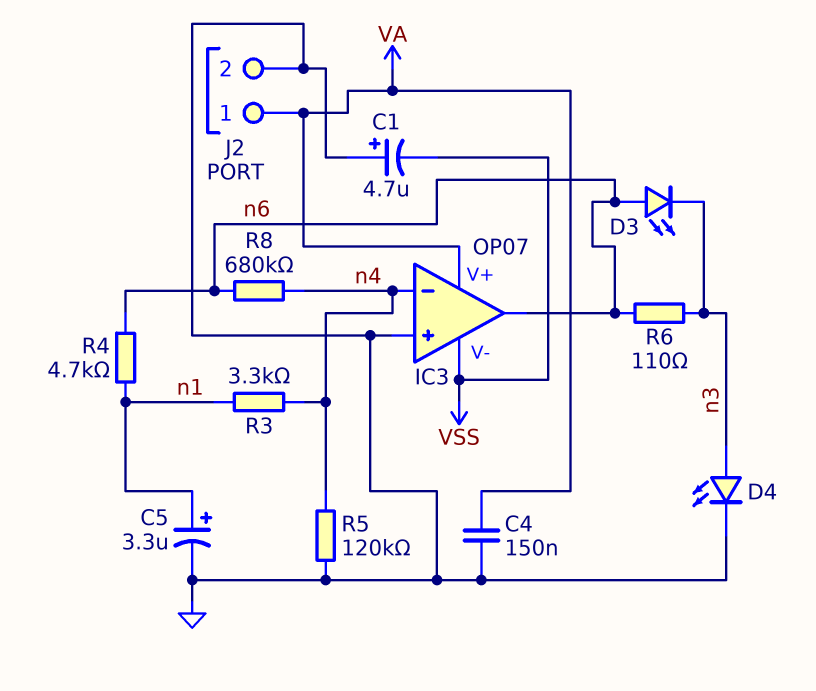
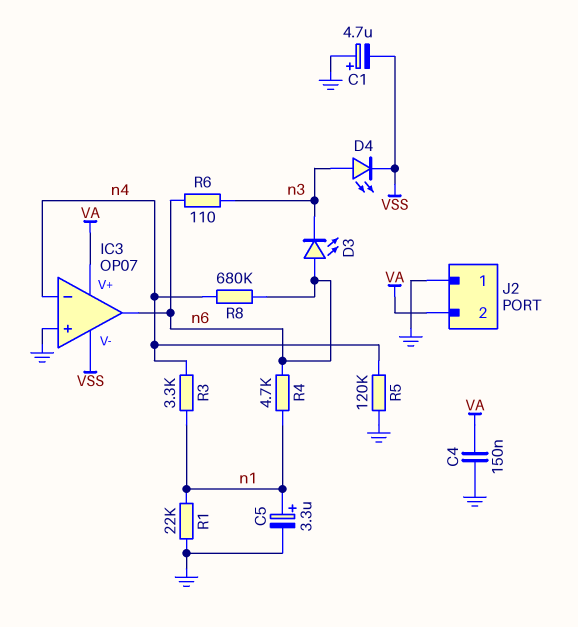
D4: LED (A n3, K GND) -> LED (A n3, K VSS)
J2 pin 1: VA -> GND
J2 pin 2: GND -> VA
R1: none -> 22k (GND, n1)

